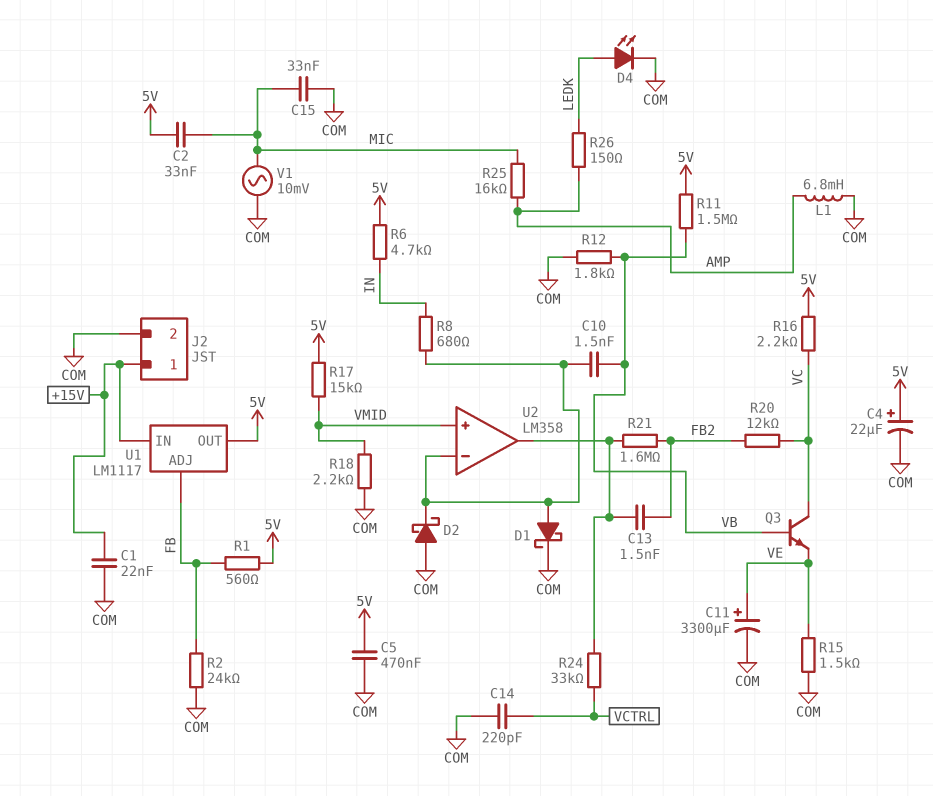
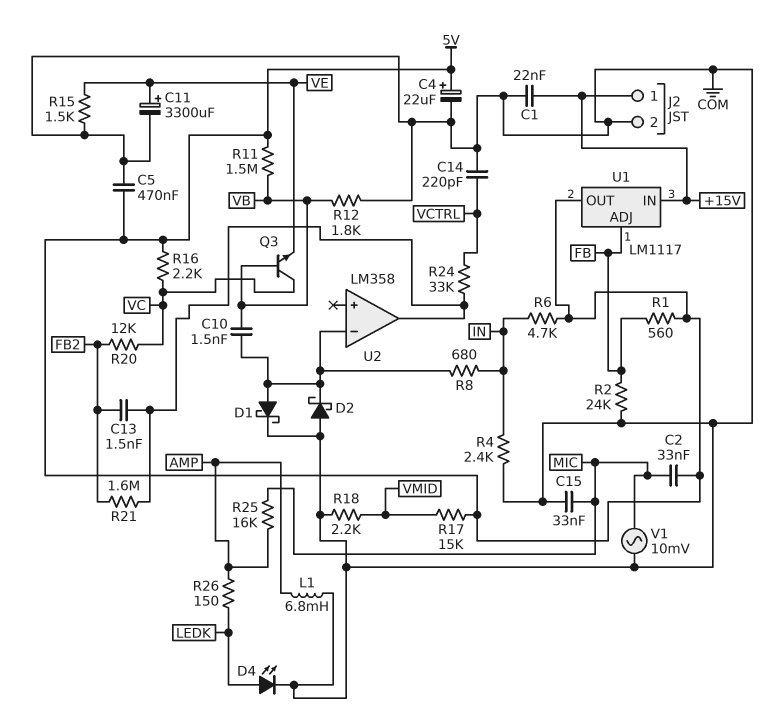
R4: none -> 2.4k (COM, IN)
U2 pin in+: VMID -> none

